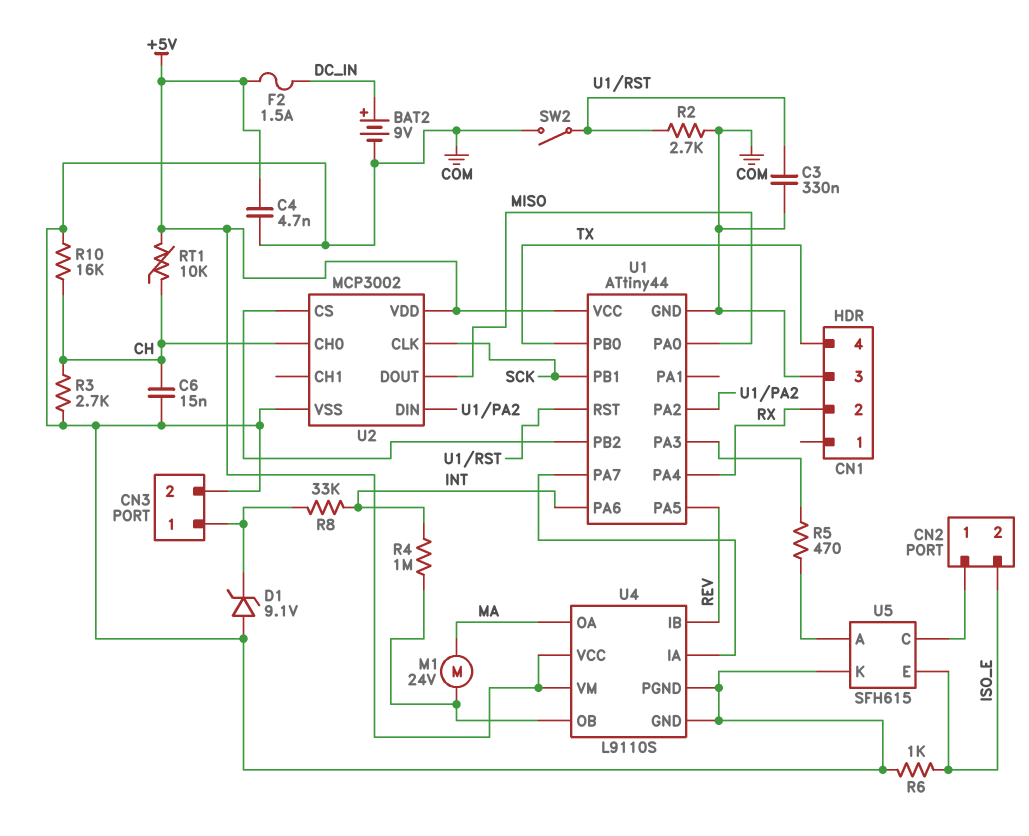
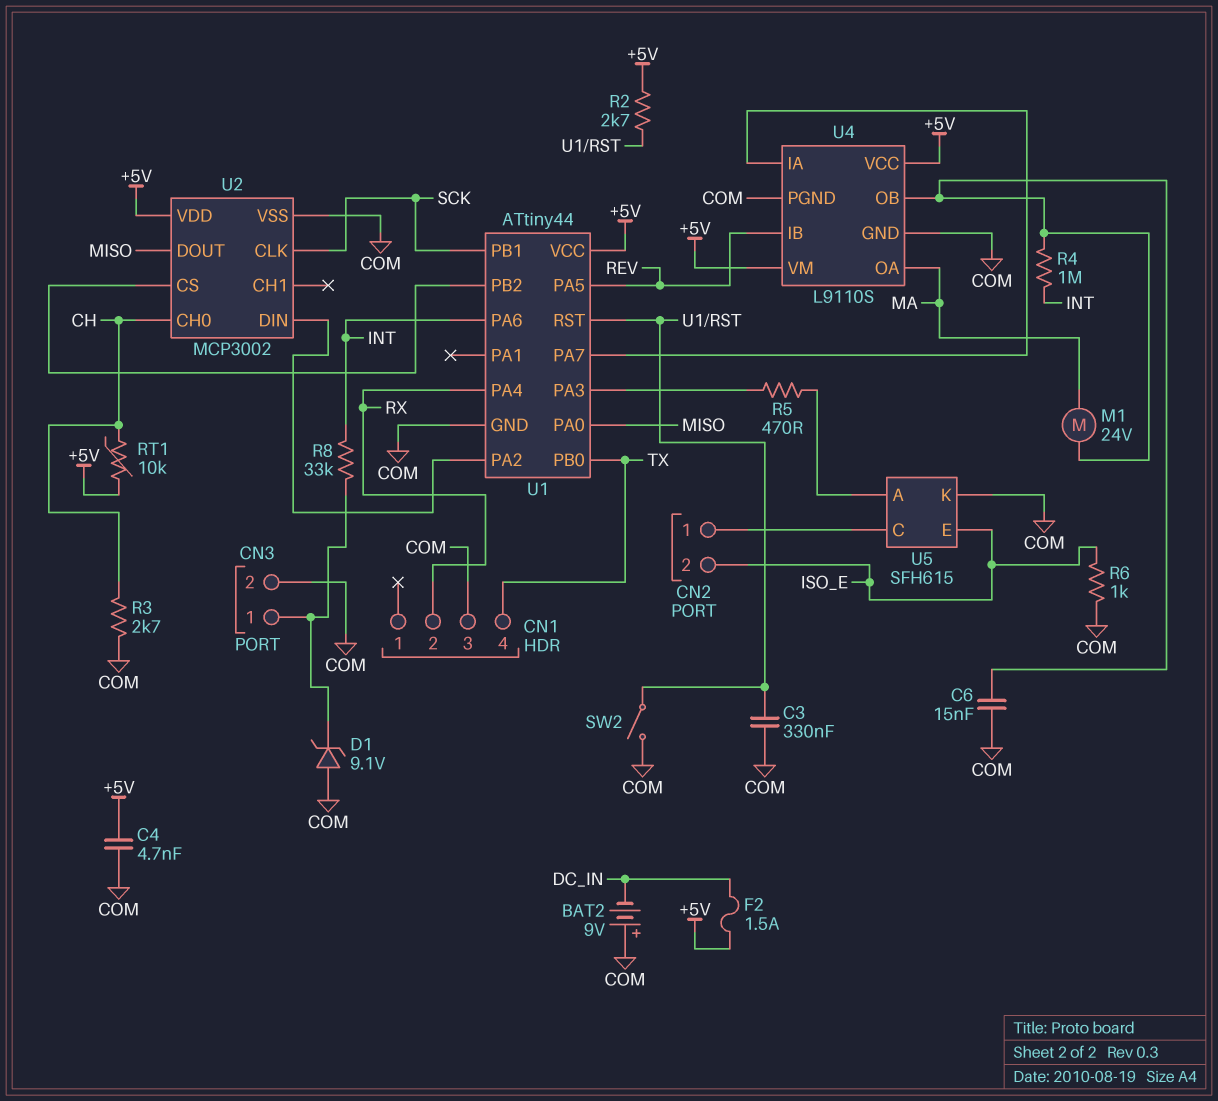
BAT2: 9V (plus DC_IN, minus COM) -> 9V (plus COM, minus DC_IN)
C6: 15nF (CH, COM) -> 15nF (COM, U4/OB)
R2: 2.7k (COM, U1/RST) -> 2.7k (+5V, U1/RST)
R10: 16k (CH, COM) -> none

